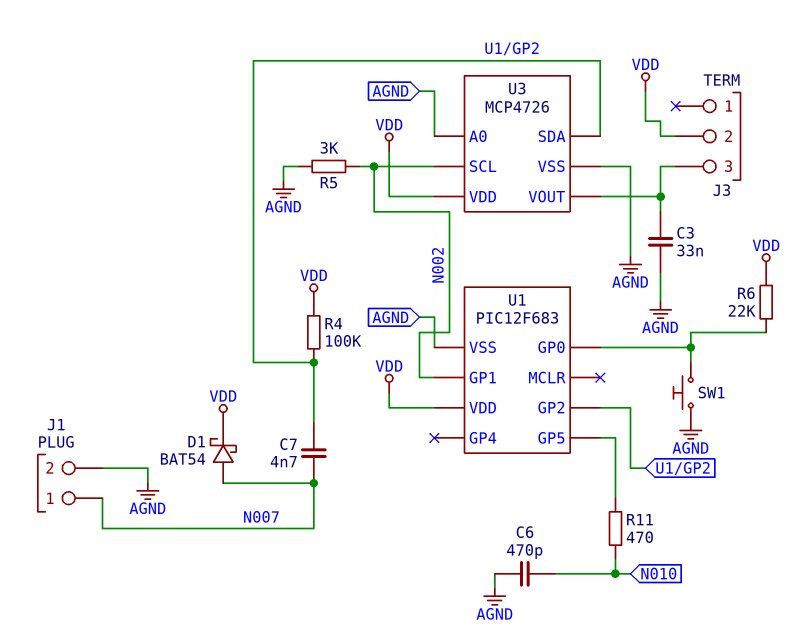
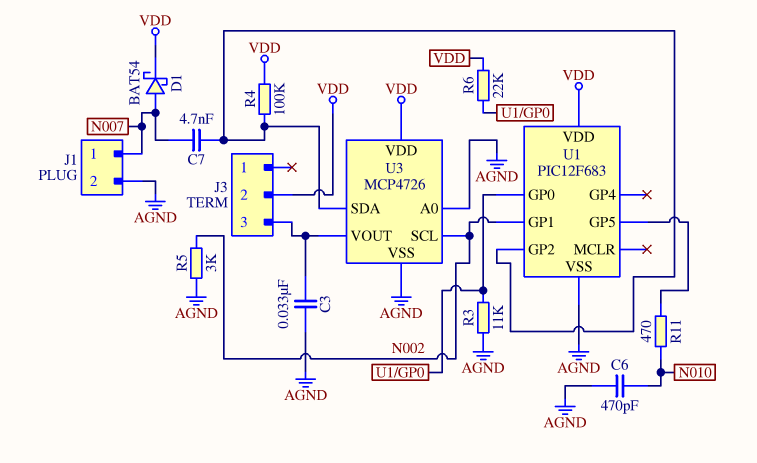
R3: none -> 11k (AGND, U1/GP0)
SW1: button (AGND, U1/GP0) -> none

